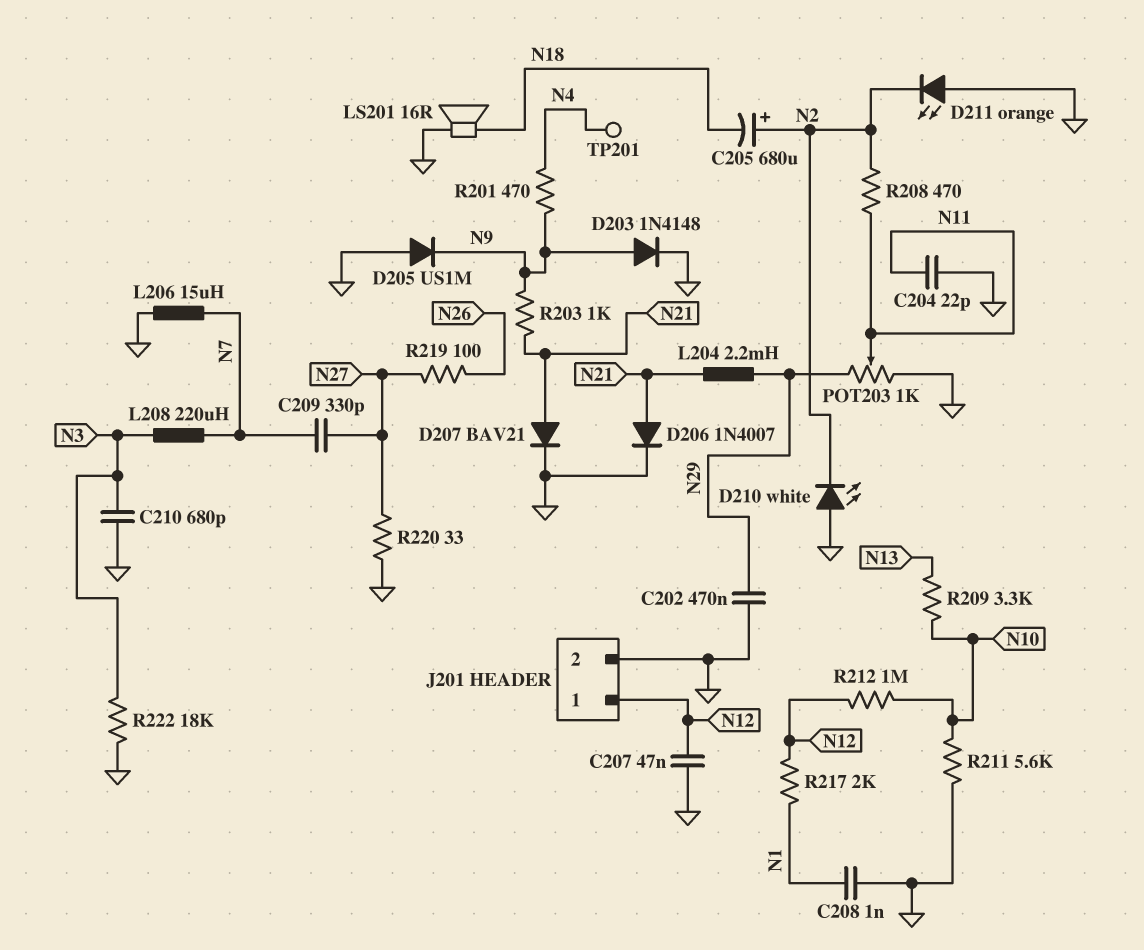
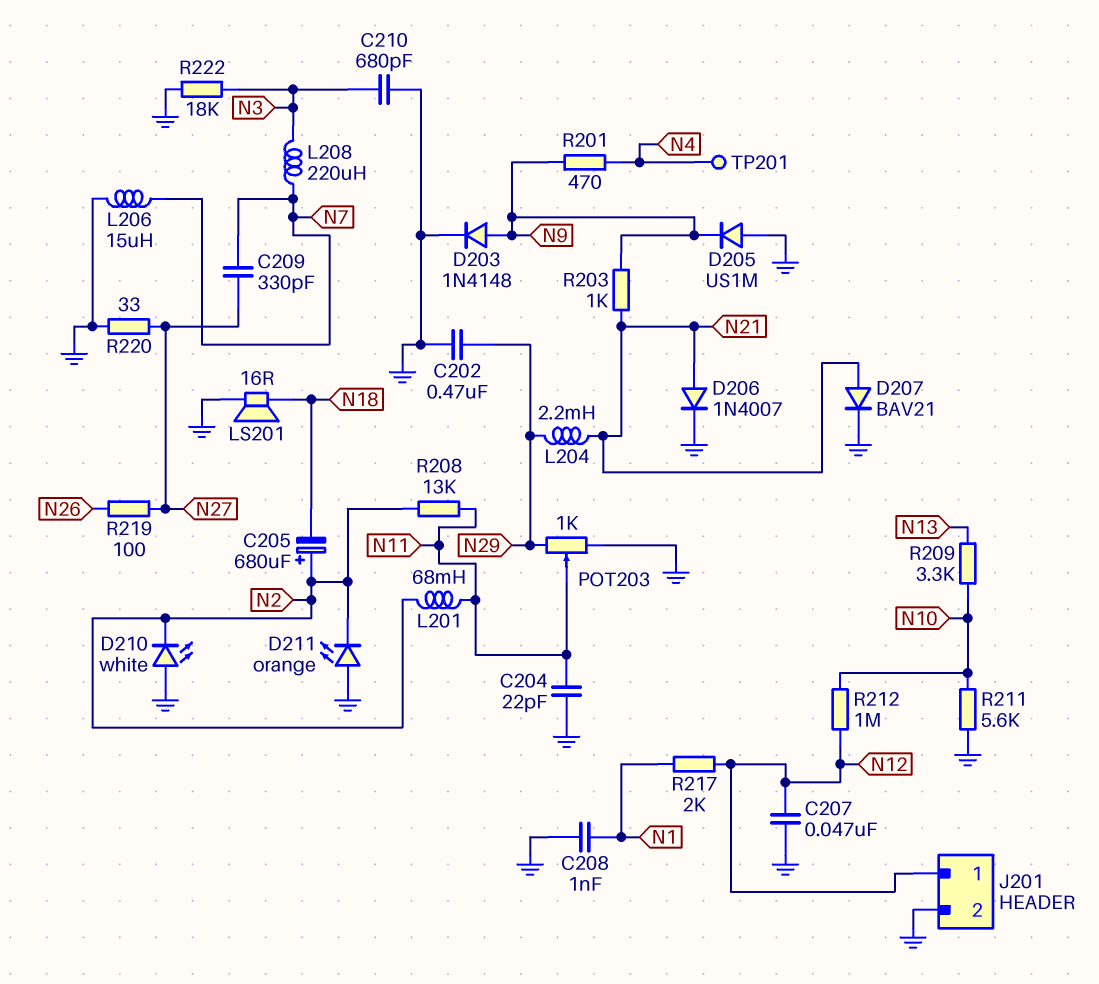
L201: none -> 68mH (N2, N11)
R208: 470 (N2, N11) -> 13k (N2, N11)

